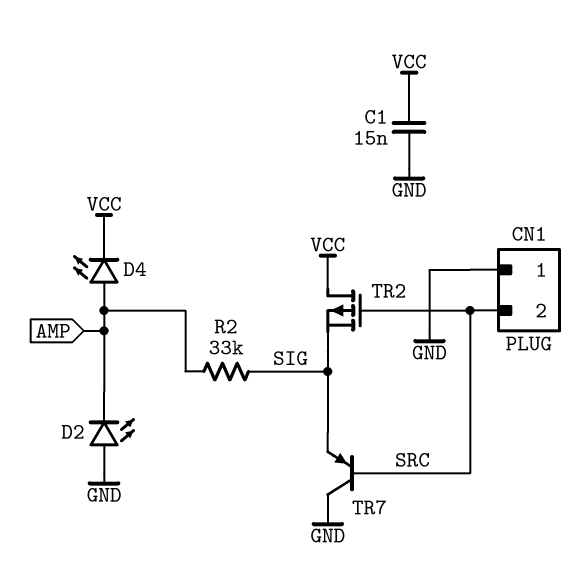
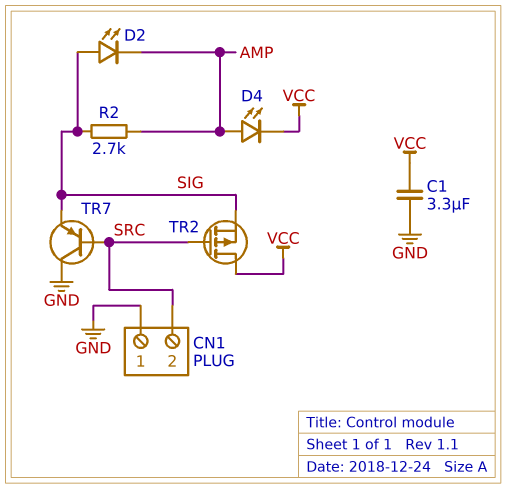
C1: 15nF (GND, VCC) -> 3.3uF (GND, VCC)
D2: LED (A GND, K AMP) -> LED (A SIG, K AMP)
R2: 33k (AMP, SIG) -> 2.7k (AMP, SIG)

